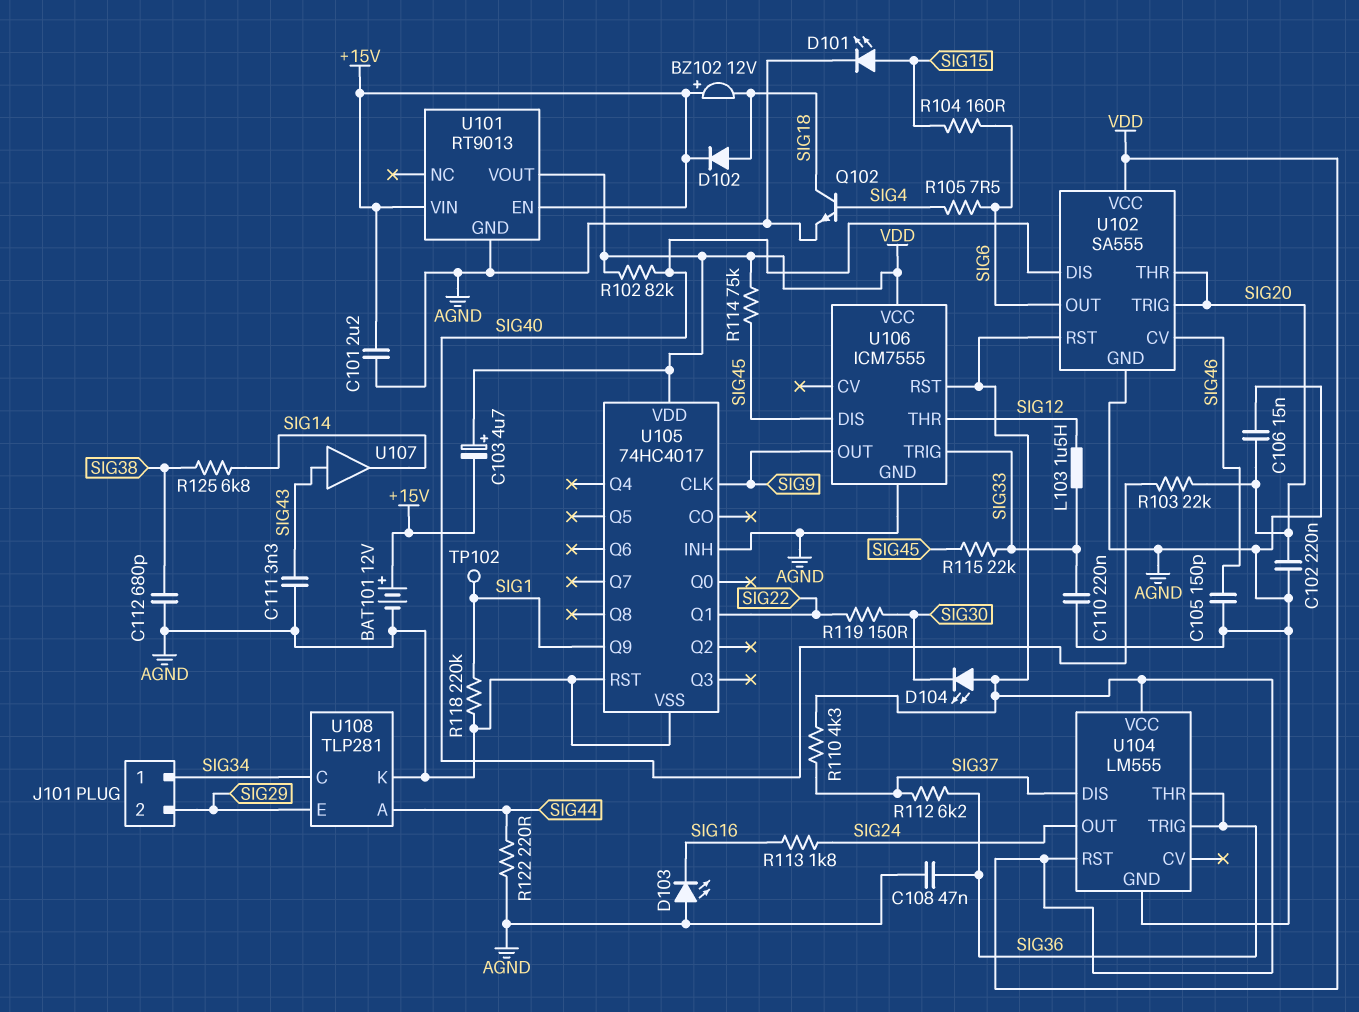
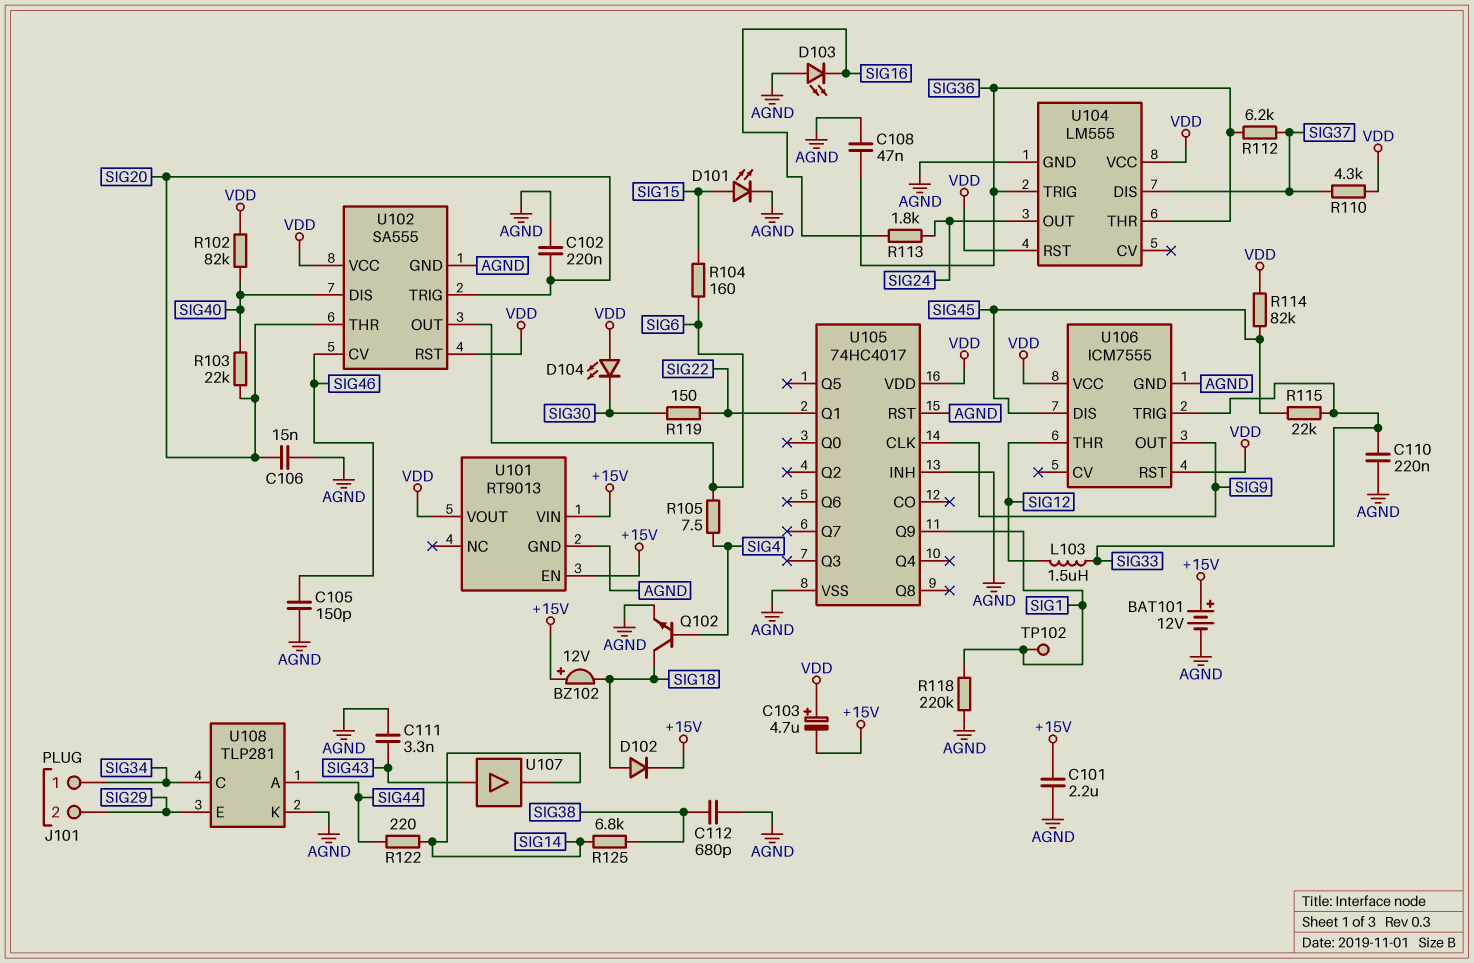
R114: 75k (SIG45, VDD) -> 82k (SIG45, VDD)
R122: 220 (AGND, SIG44) -> 220 (SIG14, SIG44)

